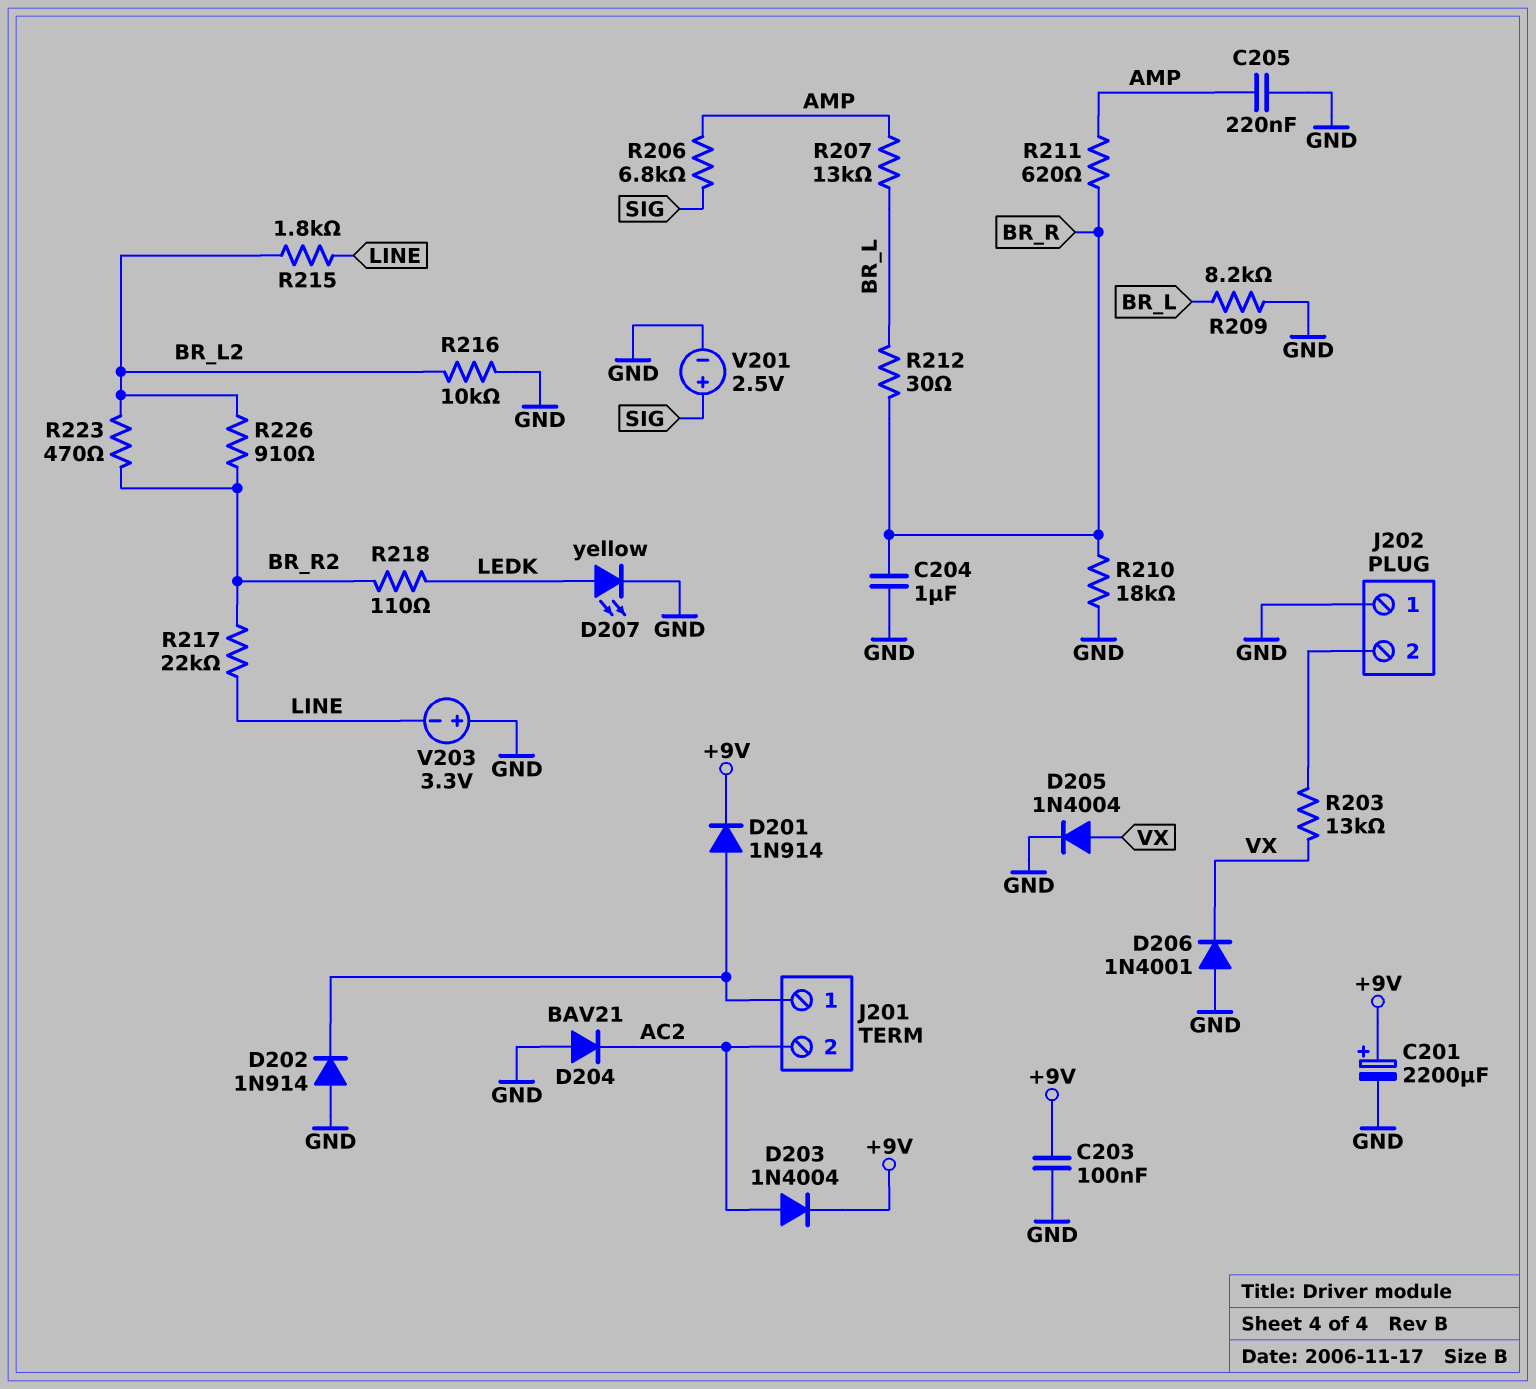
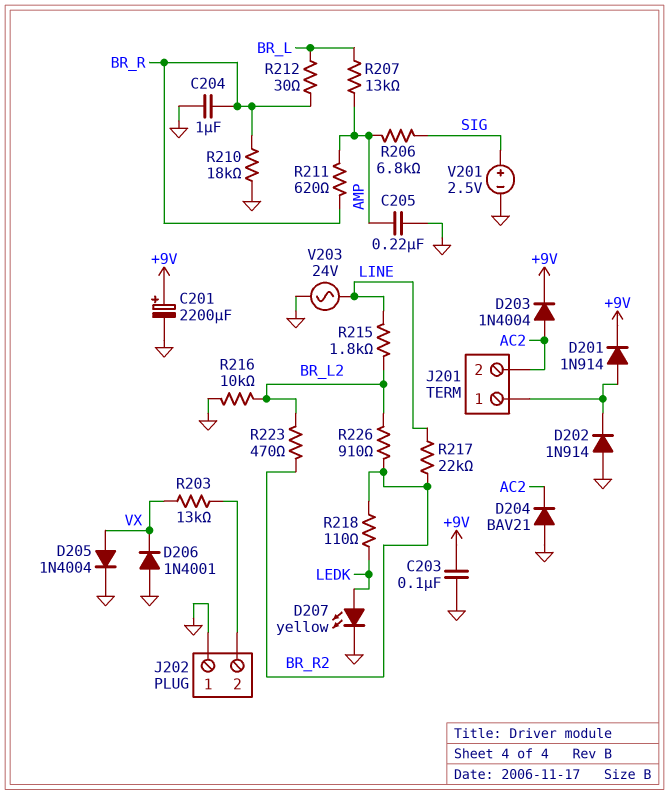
R209: 8.2k (BR_L, GND) -> none
V203: 3.3V (plus GND, minus LINE) -> AC 24V (GND, LINE)

